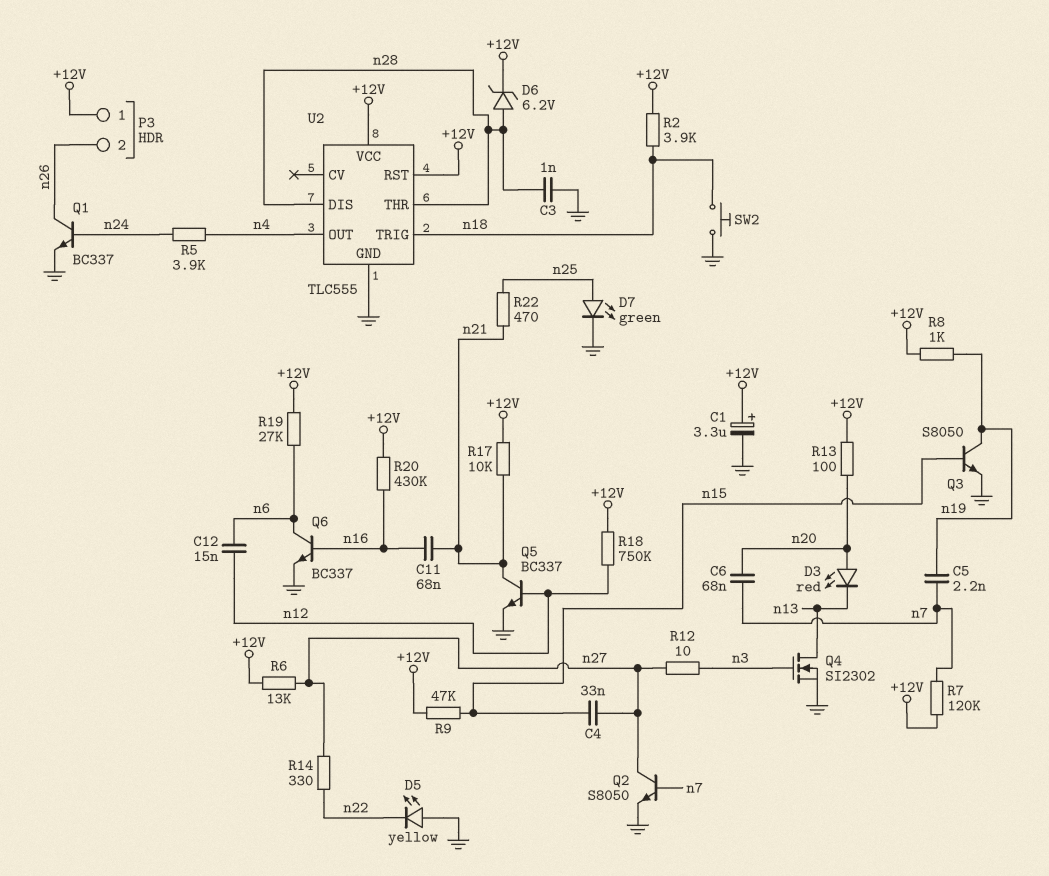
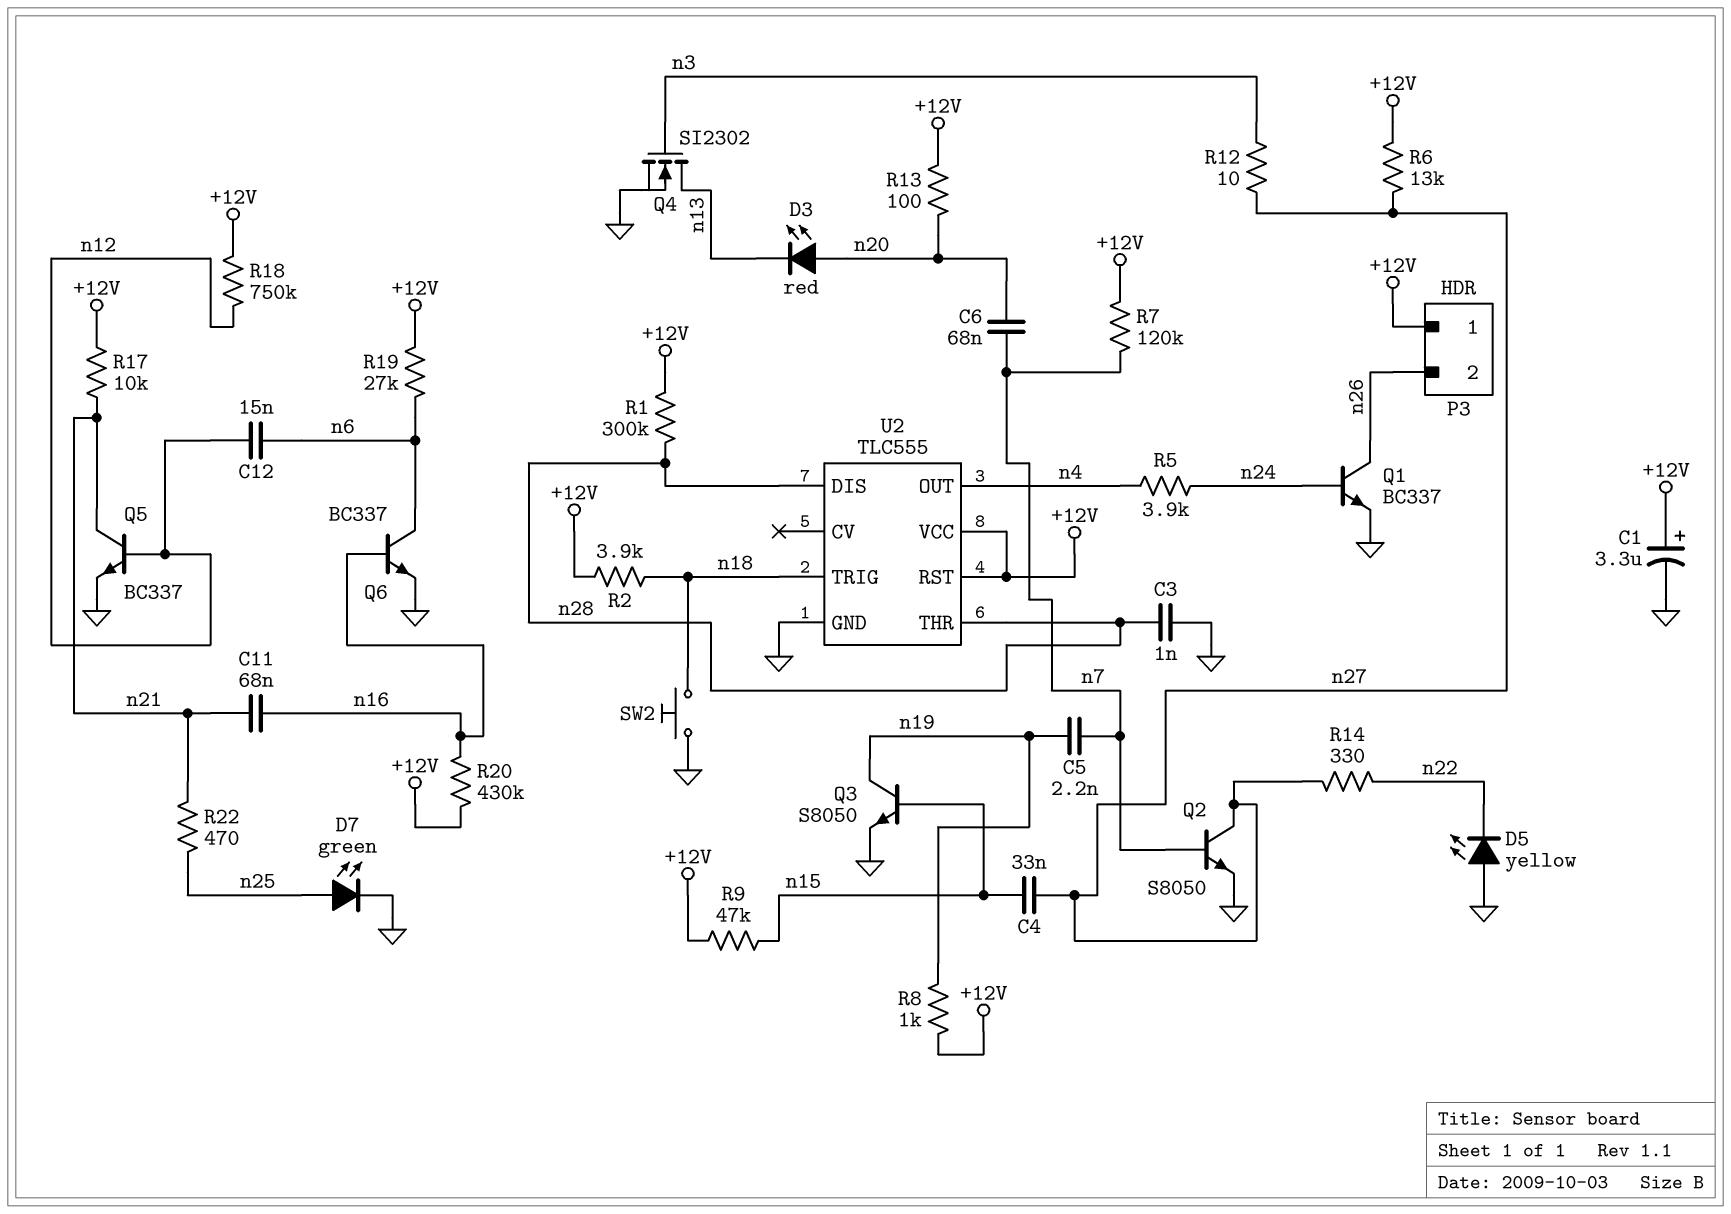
D6: zener 6.2V (A n28, K +12V) -> none
R1: none -> 300k (+12V, n28)

